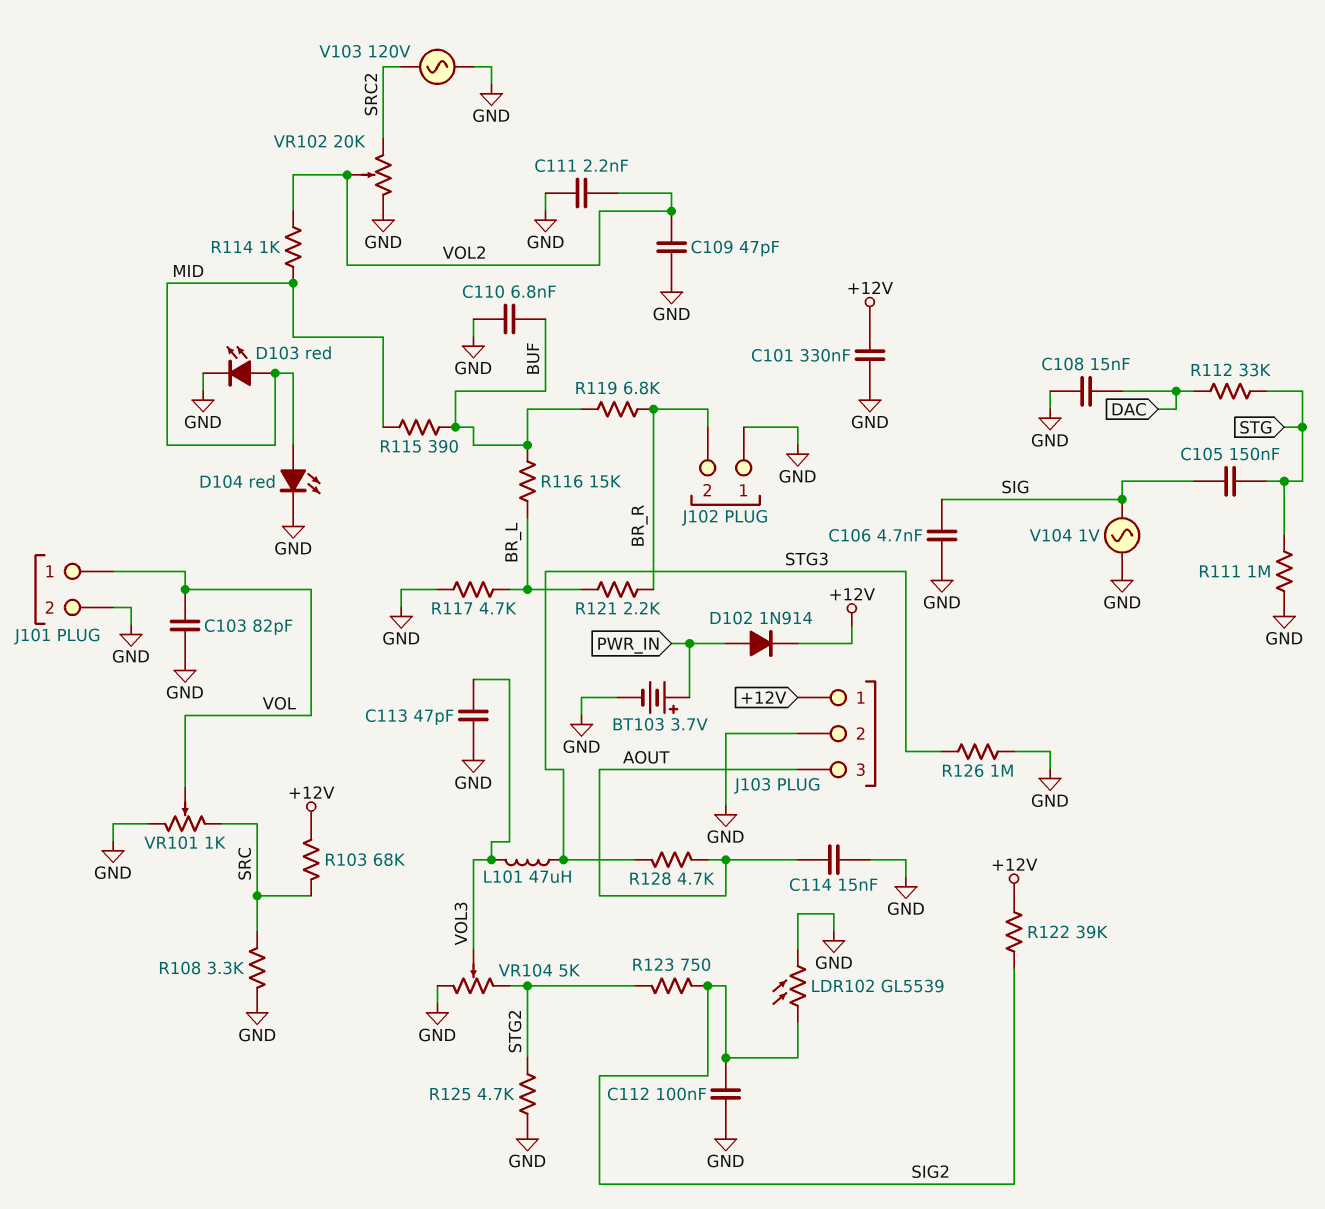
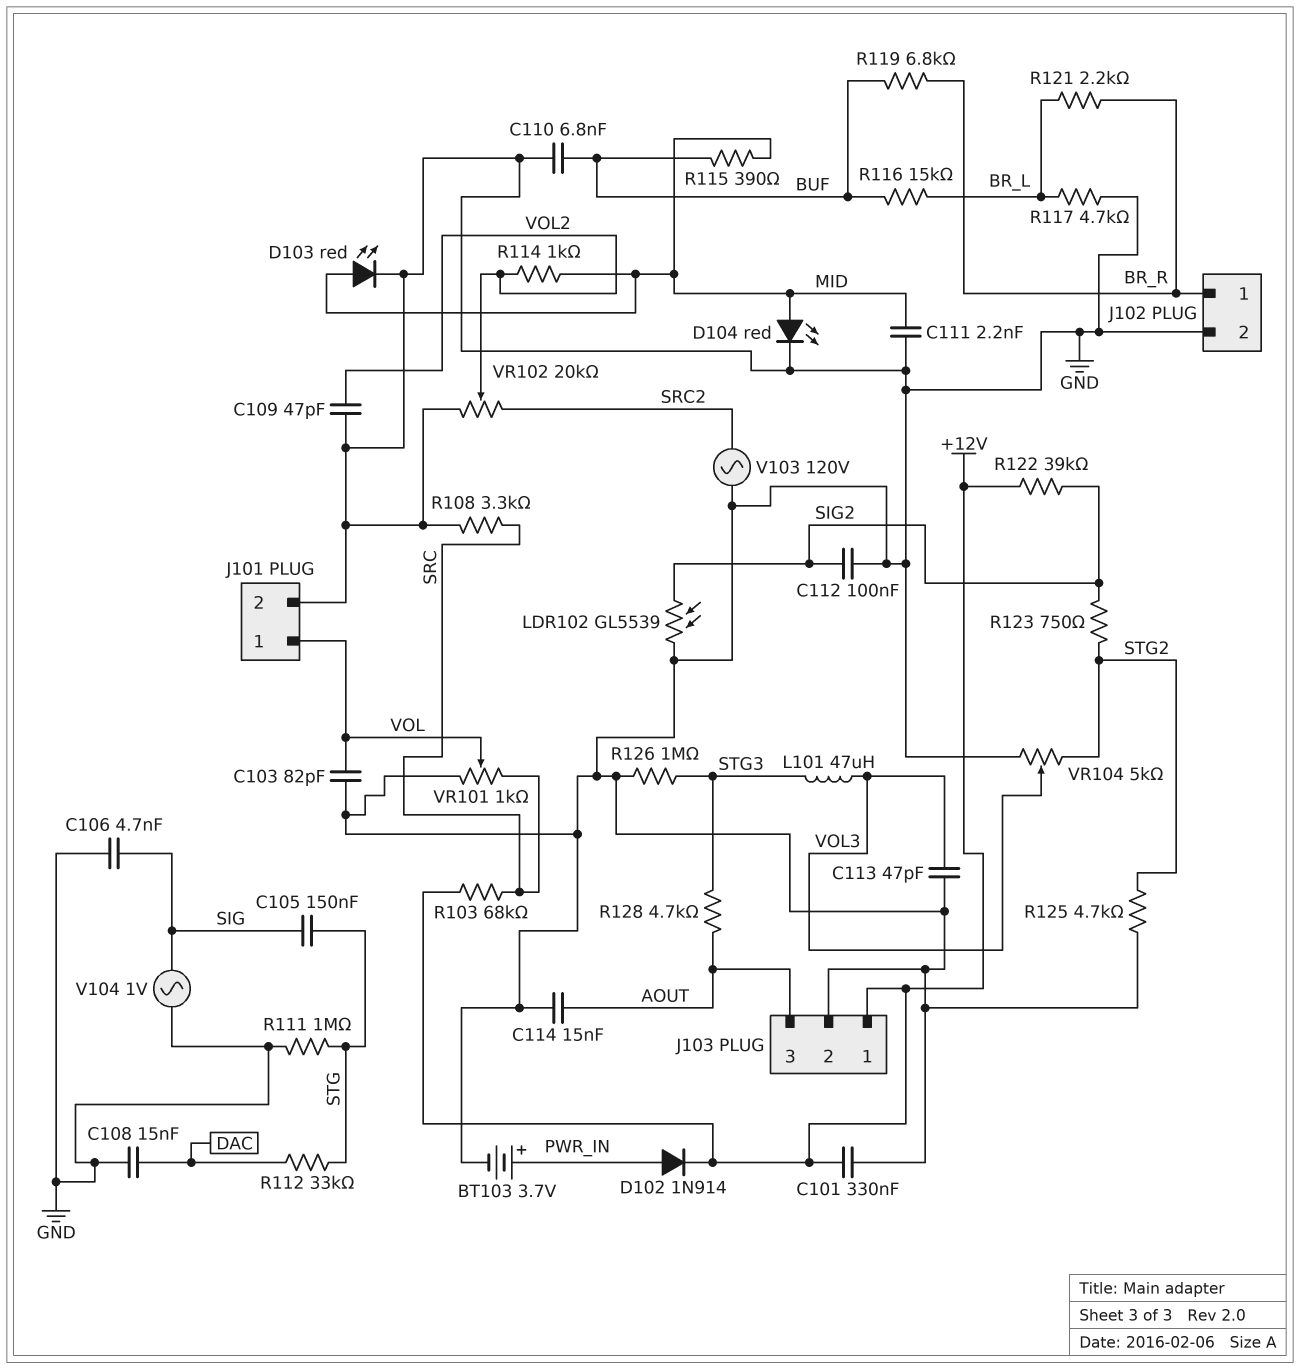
C111: 2.2nF (GND, VOL2) -> 2.2nF (GND, MID)
J102 pin 1: GND -> BR_R
J102 pin 2: BR_R -> GND

